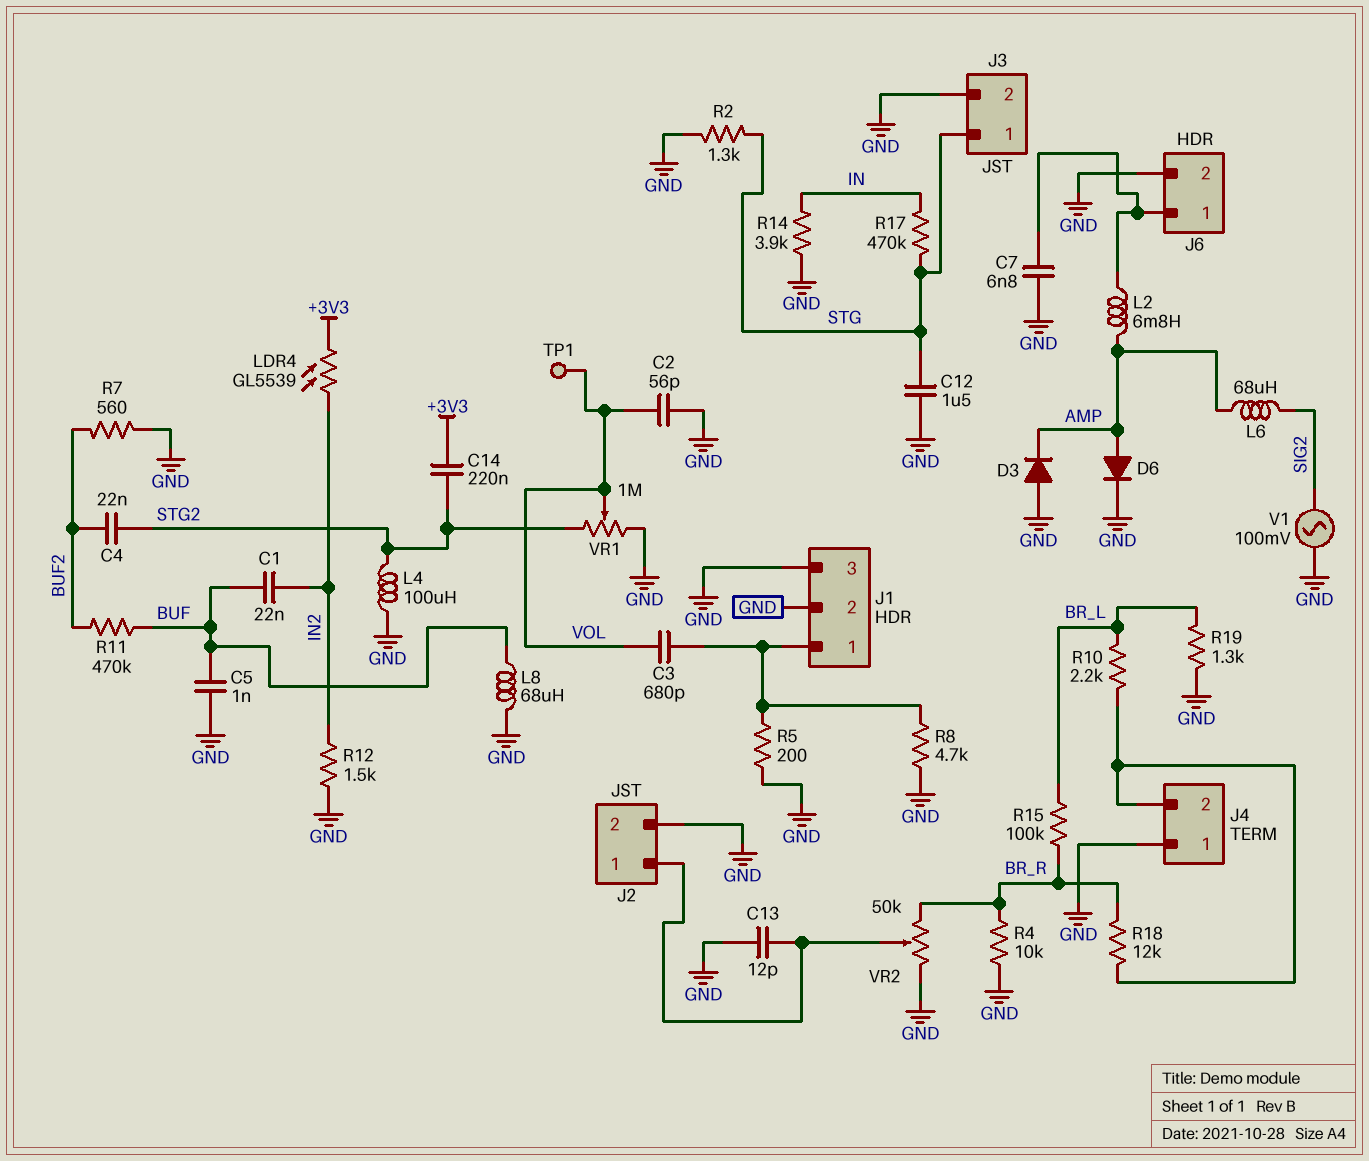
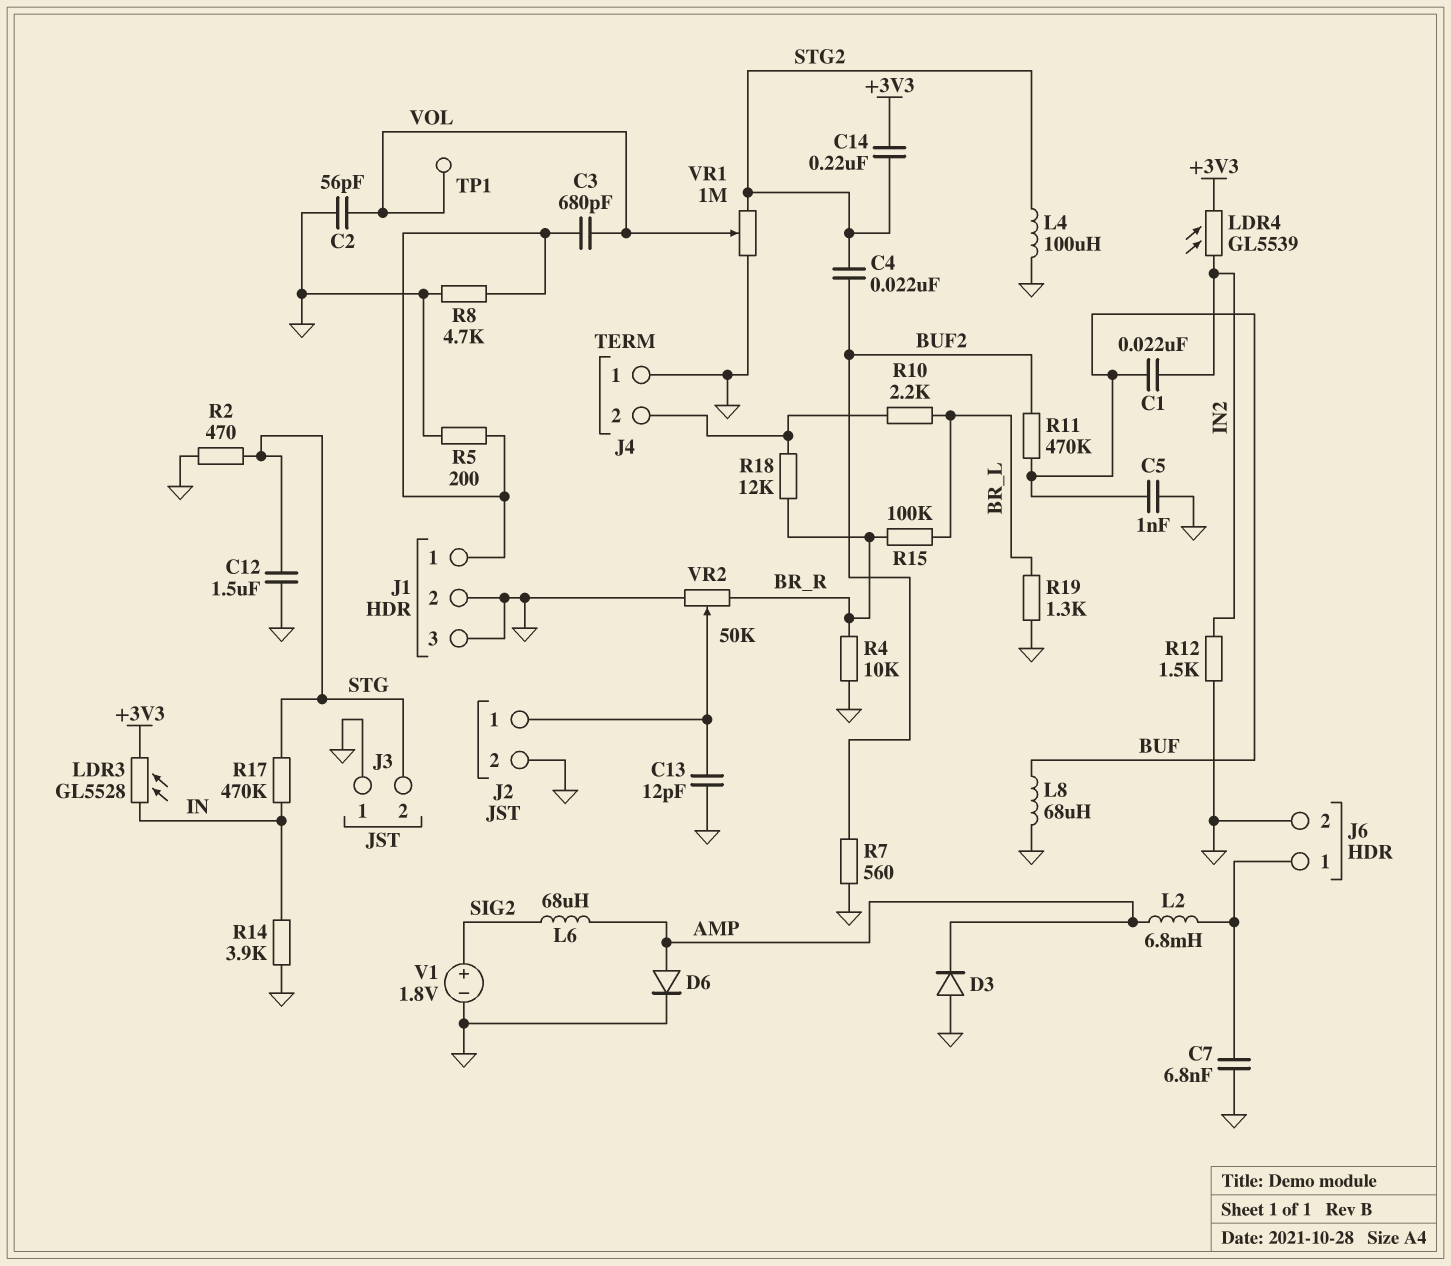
J3 pin 1: STG -> GND
J3 pin 2: GND -> STG
LDR3: none -> GL5528 (+3V3, IN)
R2: 1.3k (GND, STG) -> 470 (GND, STG)
V1: AC 100mV (GND, SIG2) -> 1.8V (plus SIG2, minus GND)

